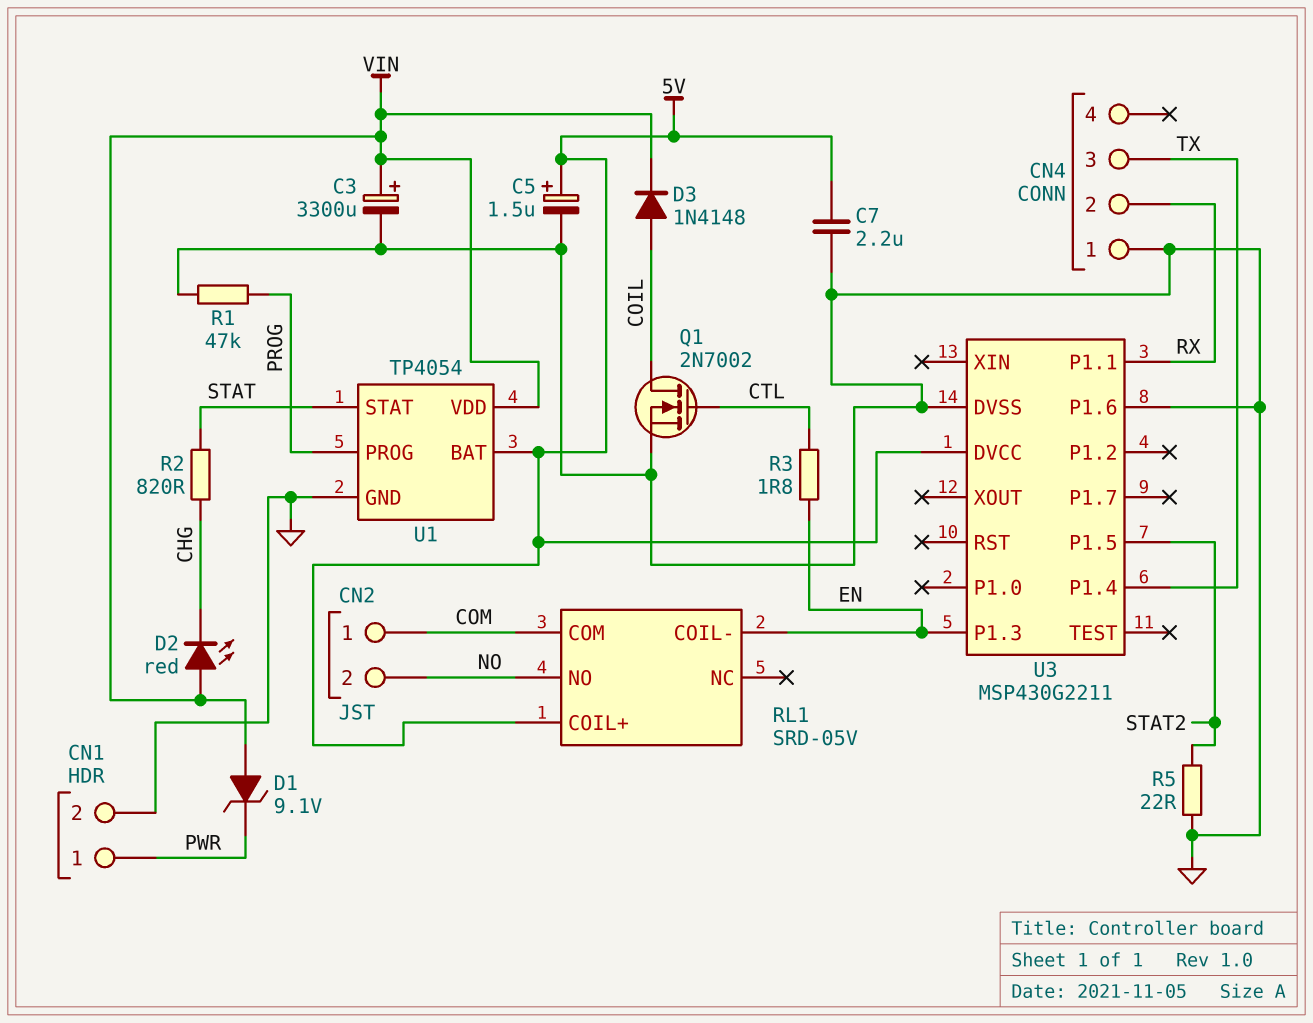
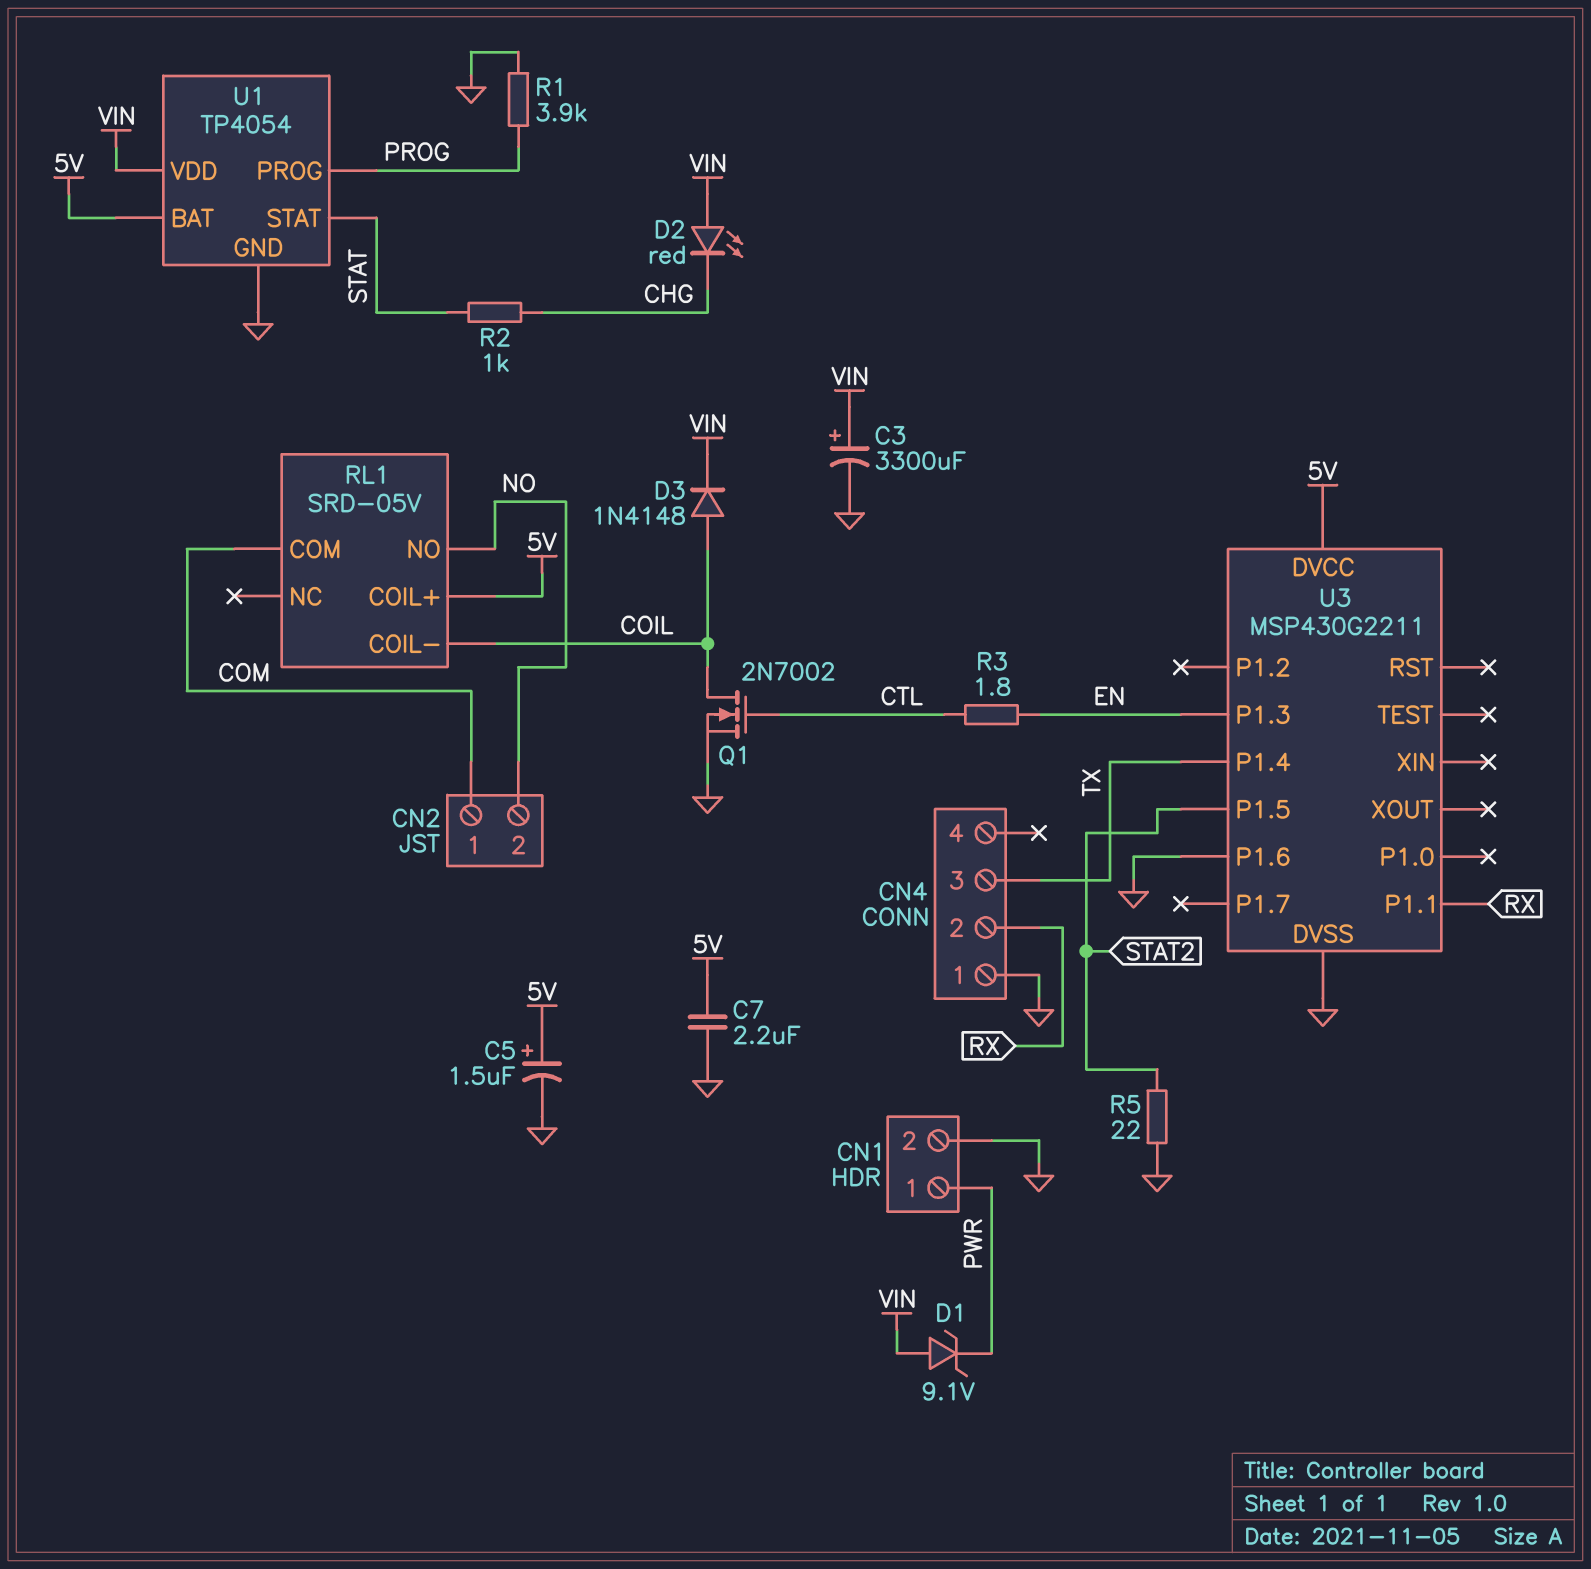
R1: 47k (GND, PROG) -> 3.9k (GND, PROG)
R2: 820 (CHG, STAT) -> 1k (CHG, STAT)
RL1 pin COIL-: EN -> COIL

